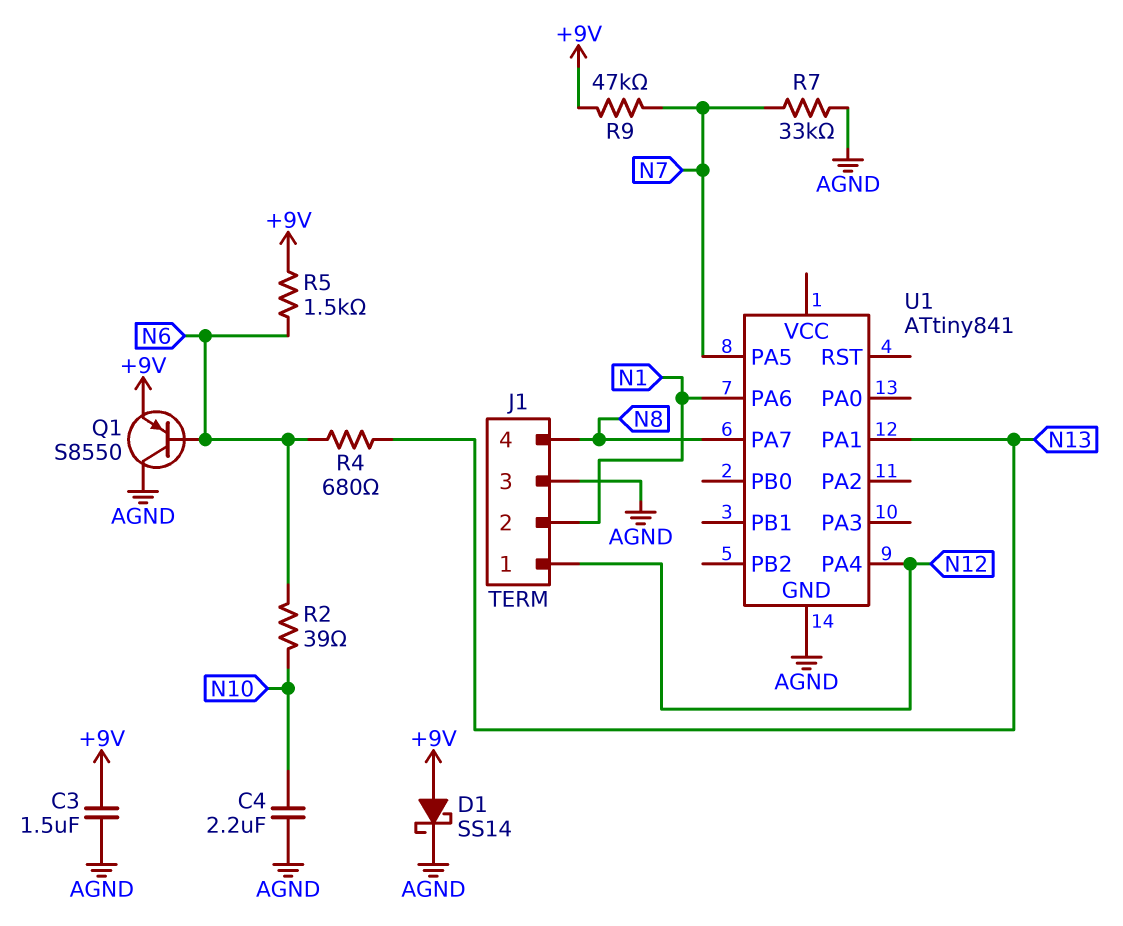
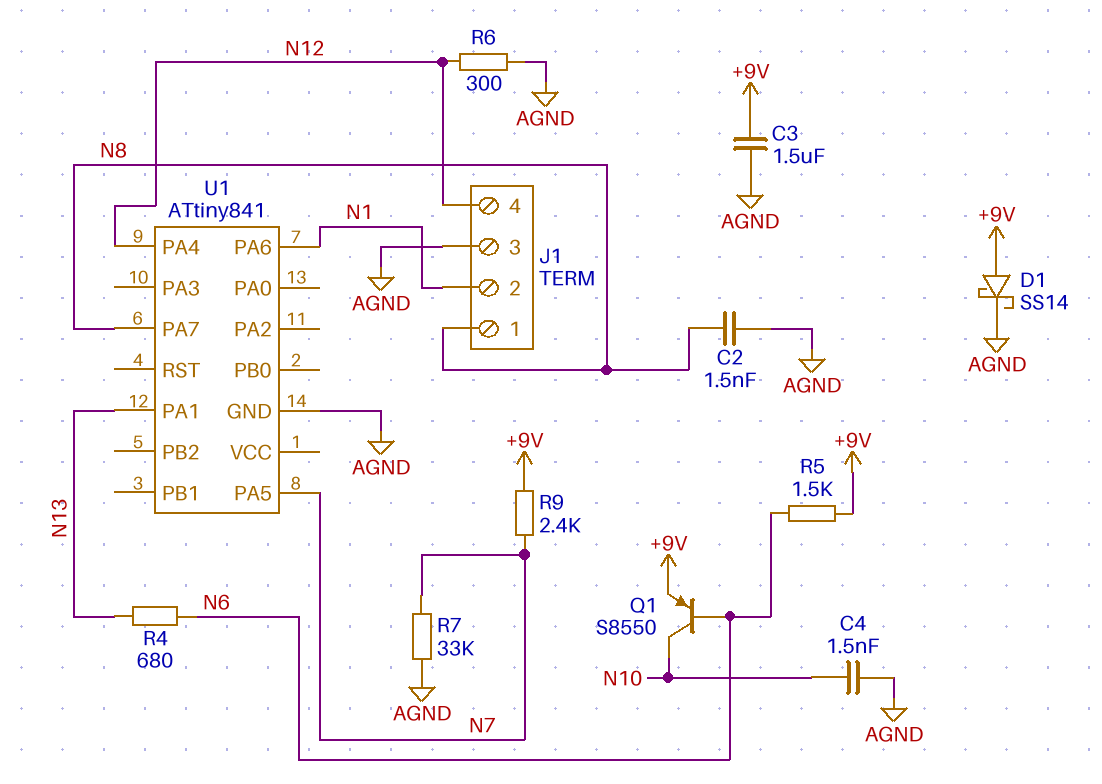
C2: none -> 1.5nF (AGND, N8)
C4: 2.2uF (AGND, N10) -> 1.5nF (AGND, N10)
J1 pin 1: N12 -> N8
J1 pin 4: N8 -> N12
Q1: PNP S8550 (B N6, C AGND, E +9V) -> PNP S8550 (B N6, C N10, E +9V)
R2: 39 (N6, N10) -> none
R6: none -> 300 (AGND, N12)
R9: 47k (+9V, N7) -> 2.4k (+9V, N7)

